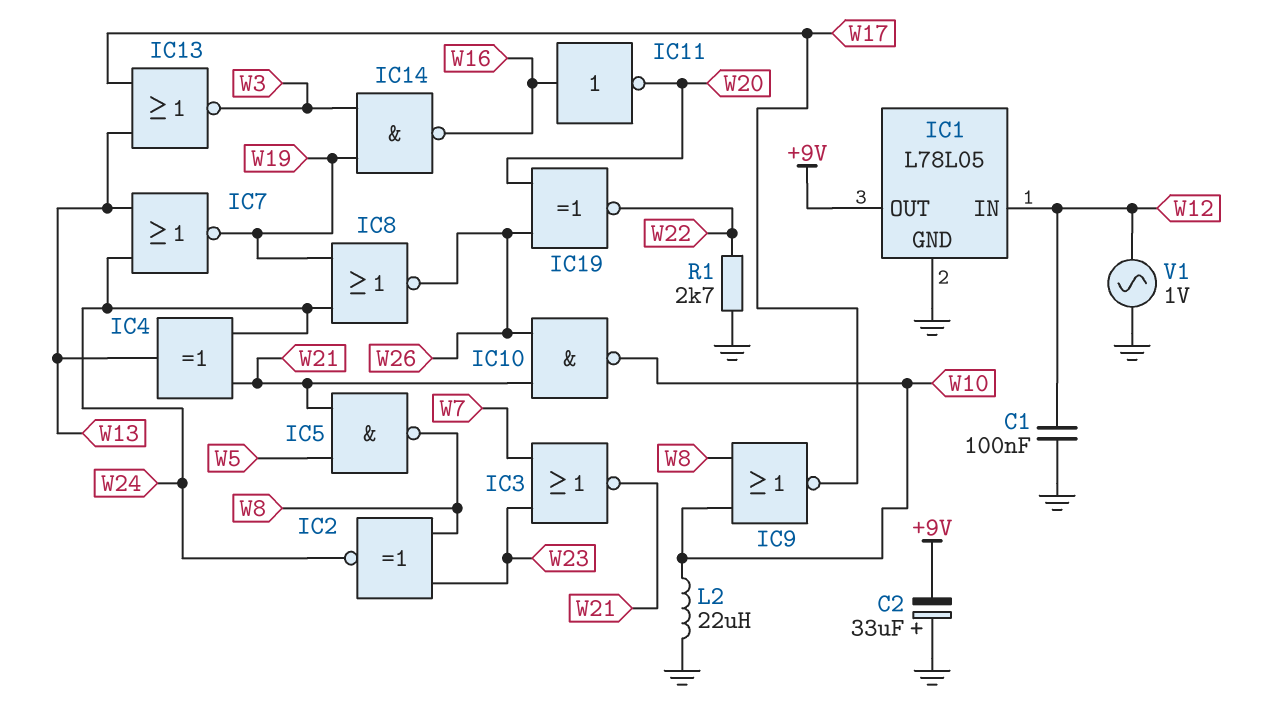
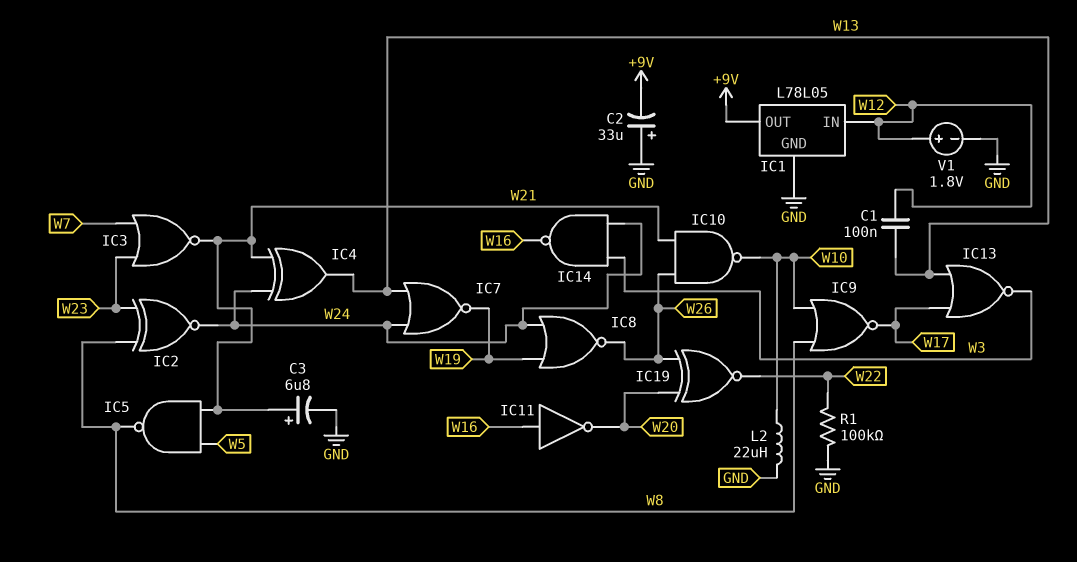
C1: 100nF (GND, W12) -> 100nF (W12, W13)
C3: none -> 6.8uF (plus W21, minus GND)
IC14: NAND (in W3, in W19, out W16) -> NAND (in W3, in W24, out W16)
R1: 2.7k (GND, W22) -> 100k (GND, W22)
V1: AC 1V (GND, W12) -> 1.8V (plus W12, minus GND)

